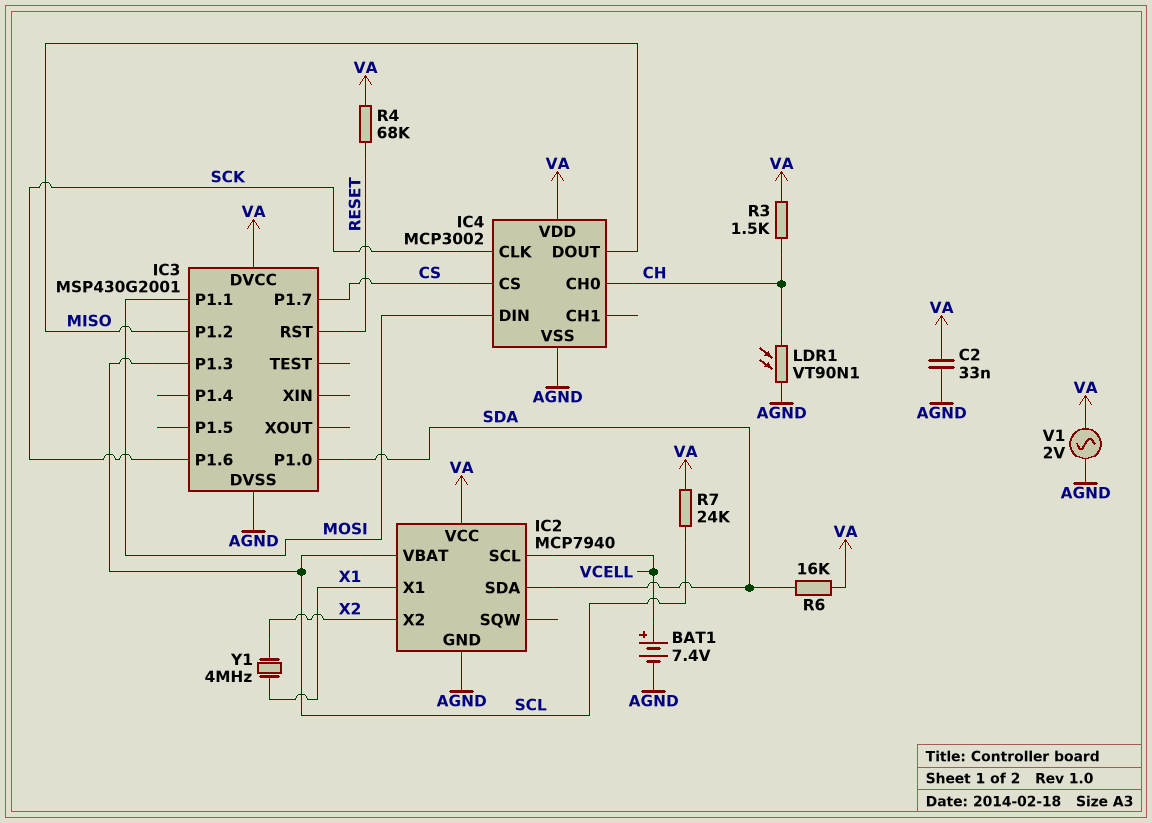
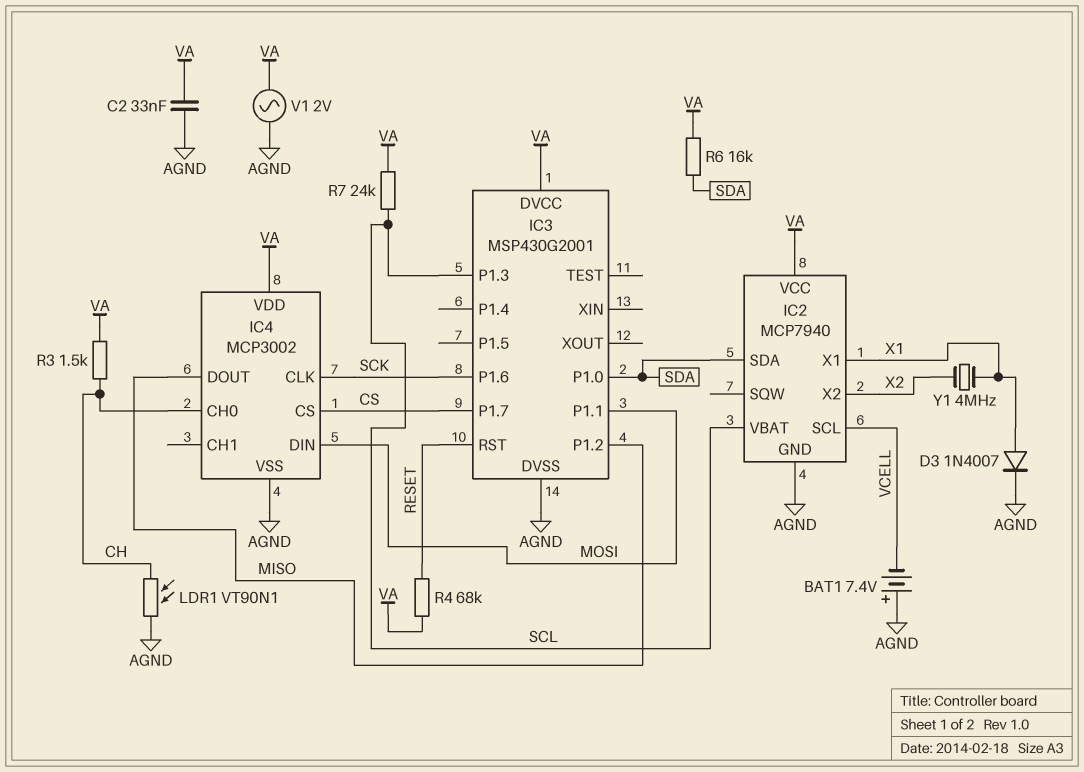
BAT1: 7.4V (plus VCELL, minus AGND) -> 7.4V (plus AGND, minus VCELL)
D3: none -> diode 1N4007 (A X1, K AGND)

